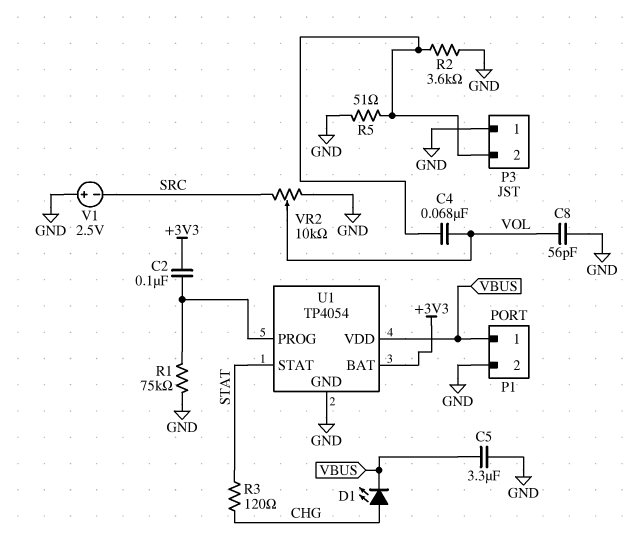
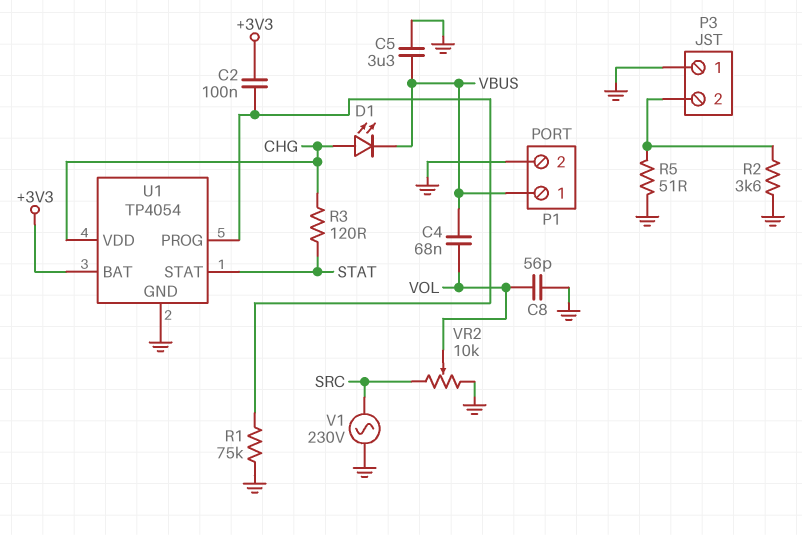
C4: 68nF (P3/2, VOL) -> 68nF (VBUS, VOL)
U1 pin VDD: VBUS -> CHG
V1: 2.5V (plus GND, minus SRC) -> AC 230V (GND, SRC)

